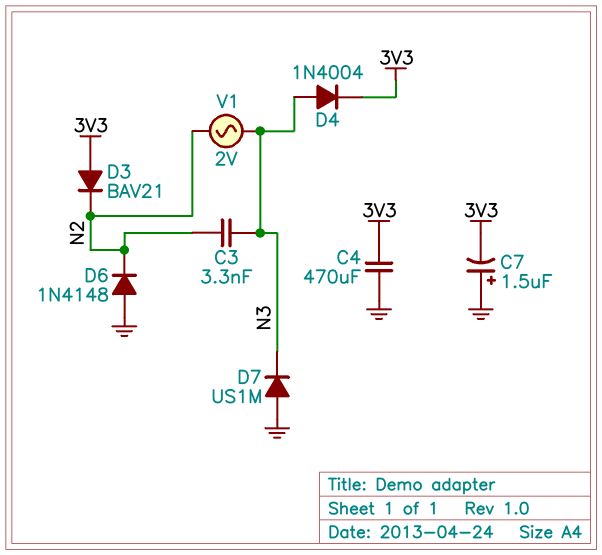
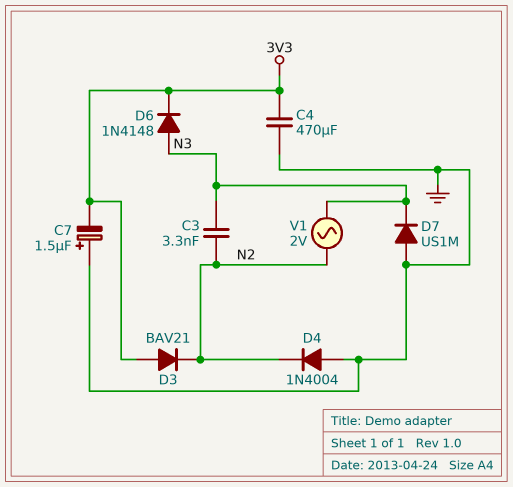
D4: diode 1N4004 (A N3, K 3V3) -> diode 1N4004 (A GND, K N2)
D6: diode 1N4148 (A GND, K N2) -> diode 1N4148 (A N3, K 3V3)

